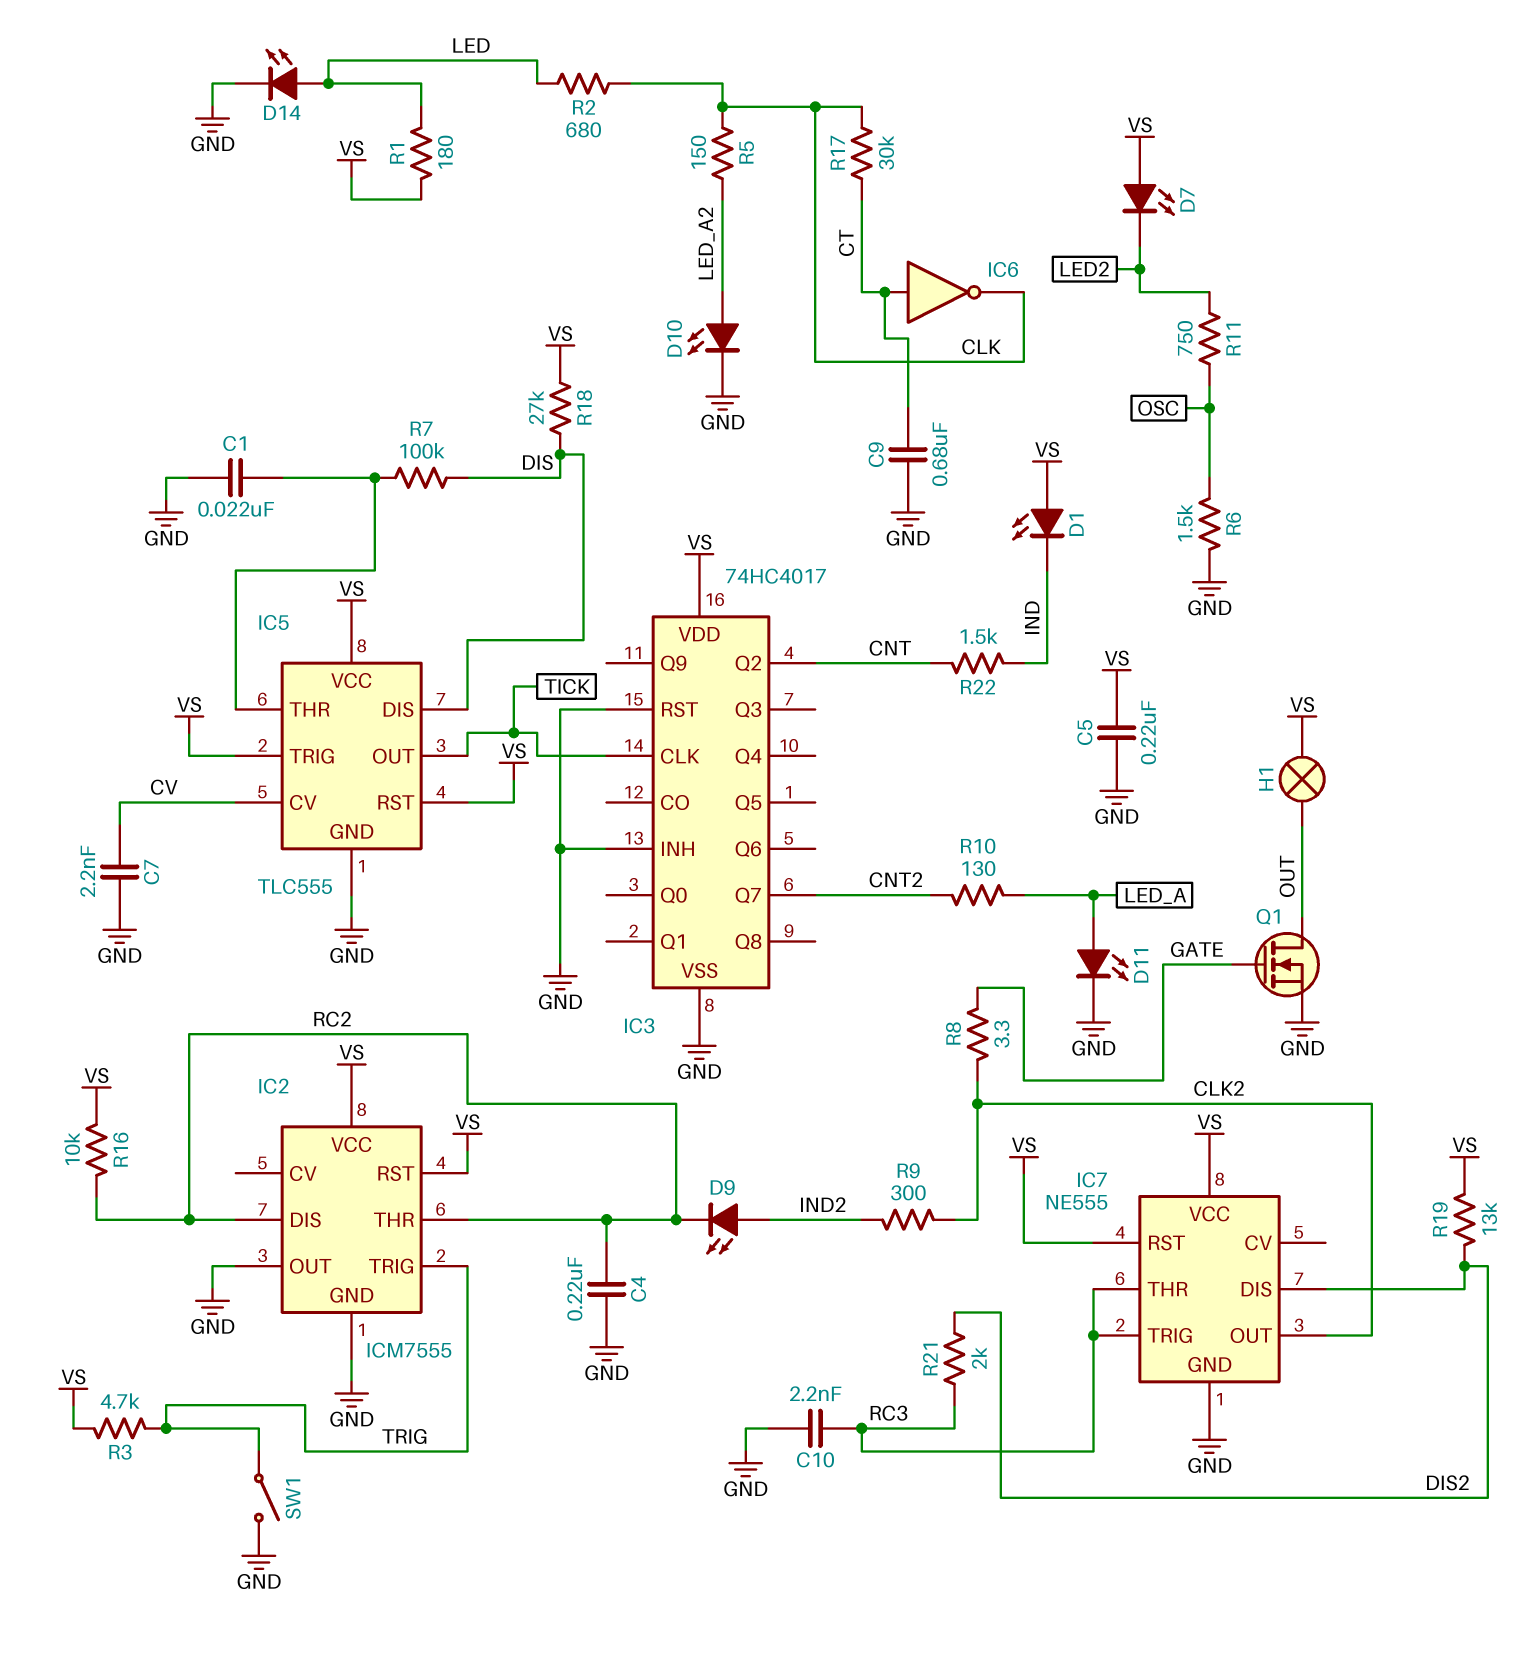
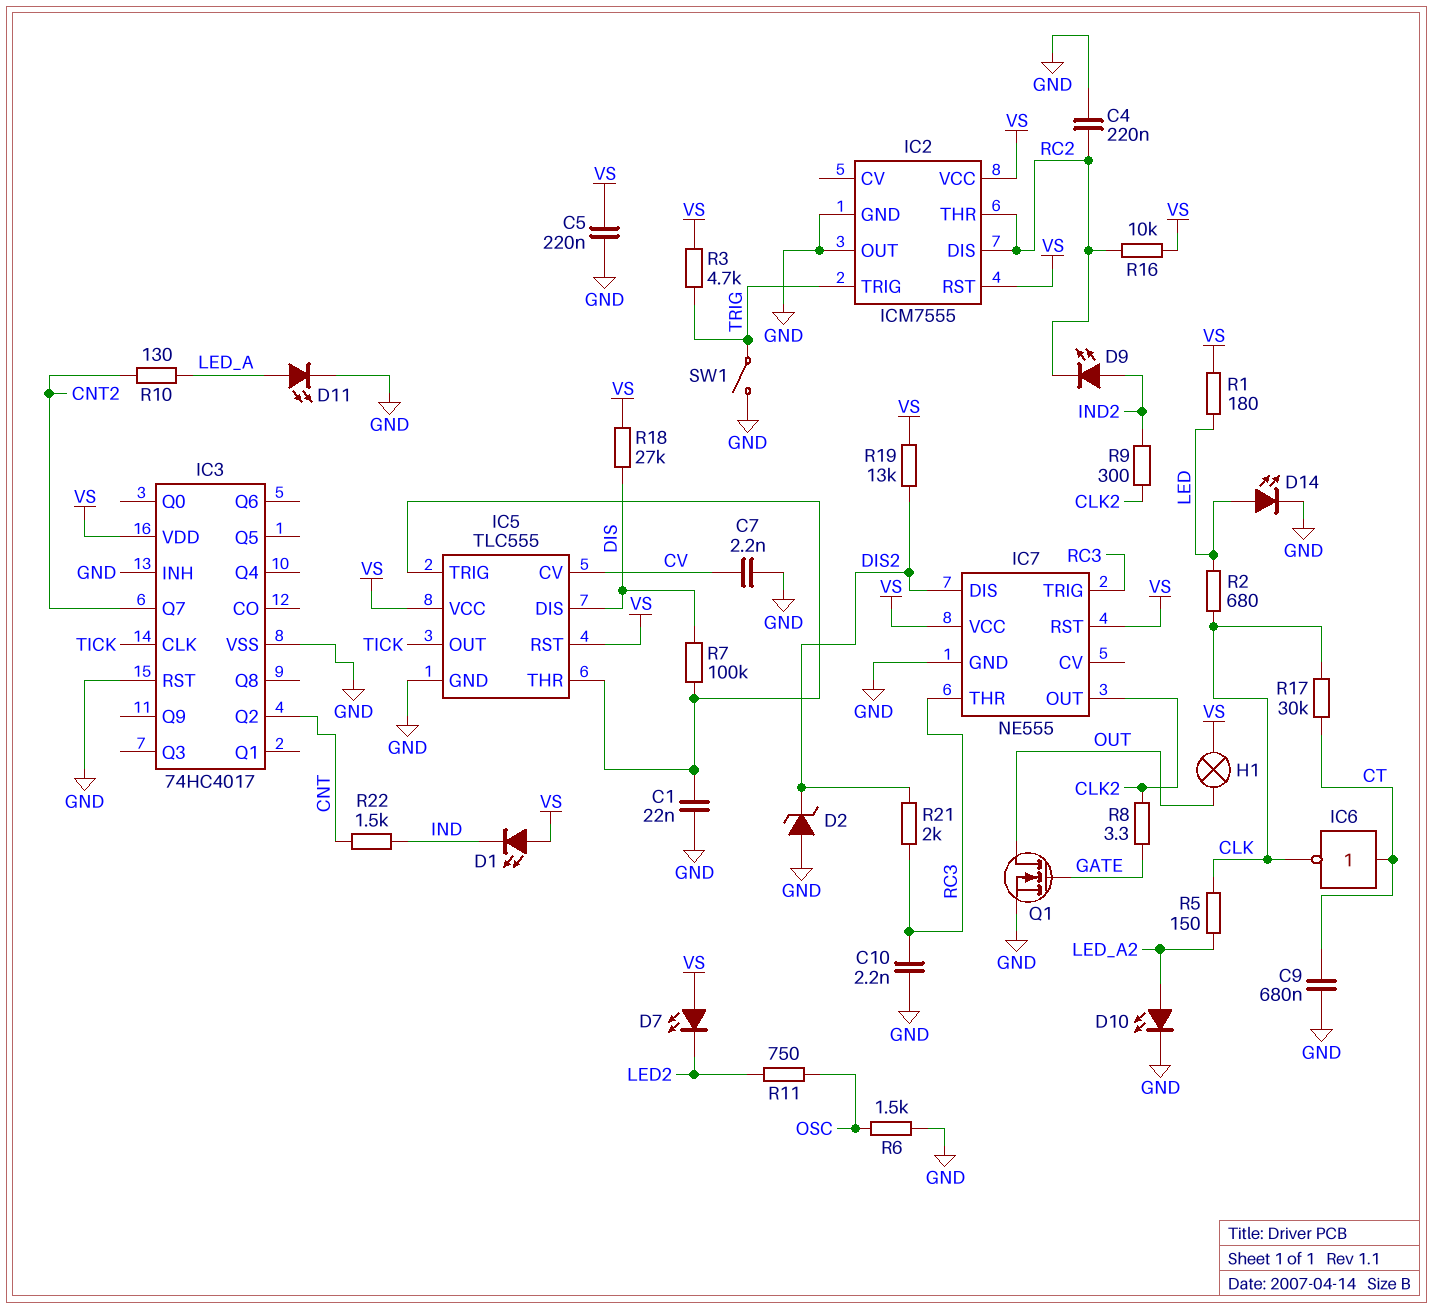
D2: none -> zener (A GND, K DIS2)
IC5 pin TRIG: VS -> IC5/THR

